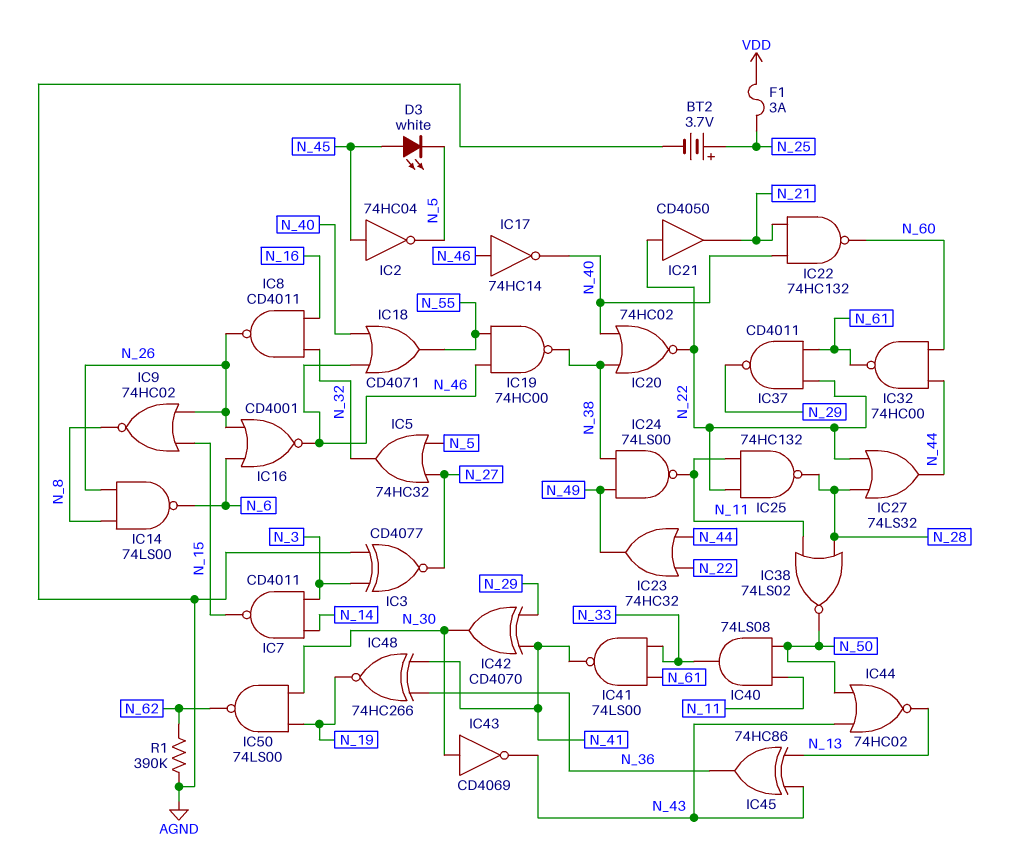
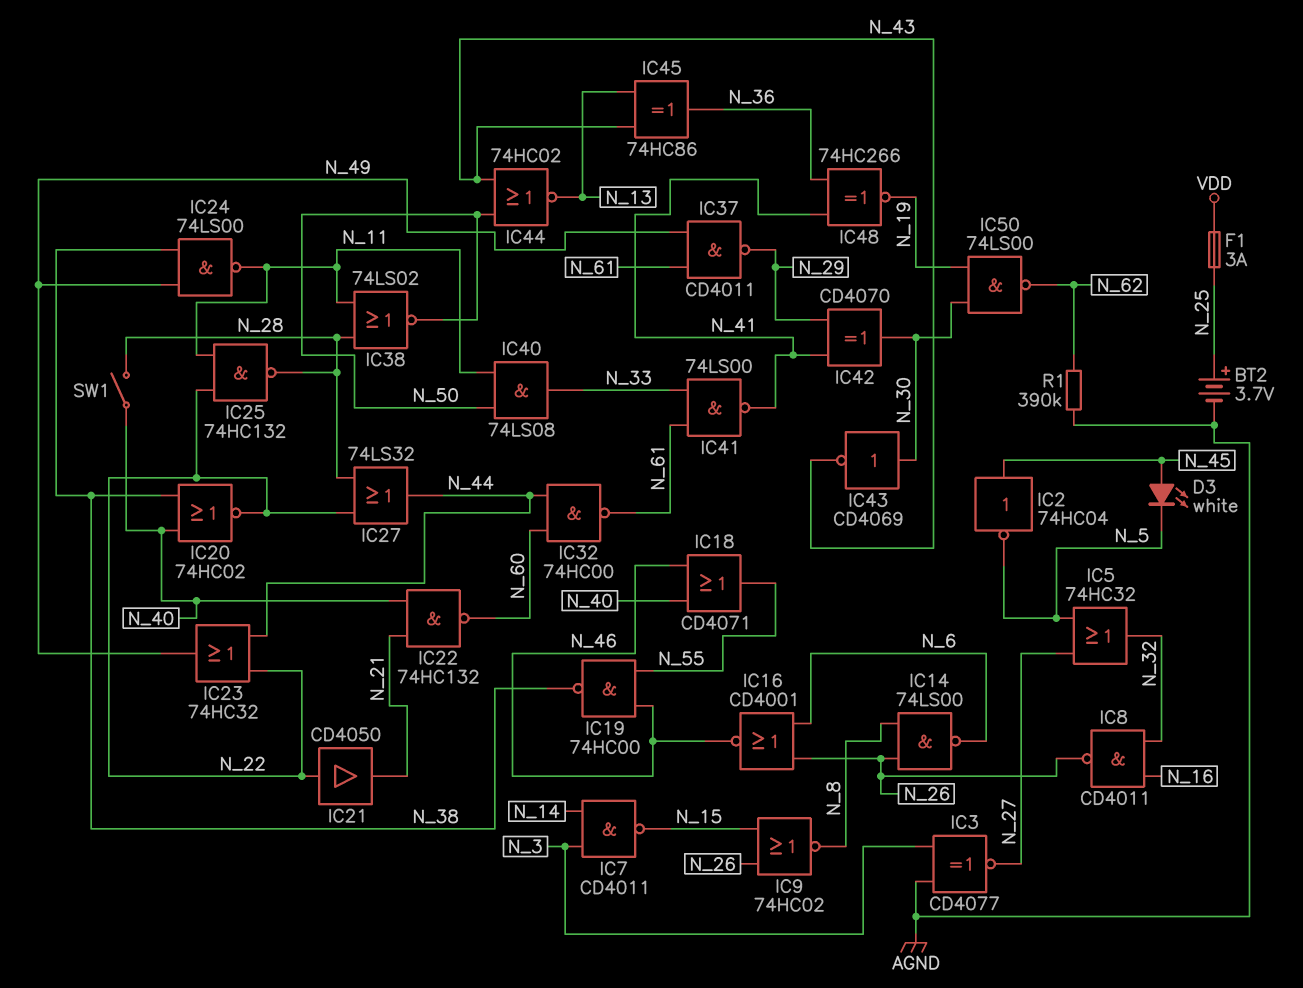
IC17: NOT 74HC14 (in N_46, out N_40) -> none
IC37: NAND CD4011 (in N_22, in N_61, out N_29) -> NAND CD4011 (in N_49, in N_61, out N_29)
SW1: none -> switch (N_28, N_40)

